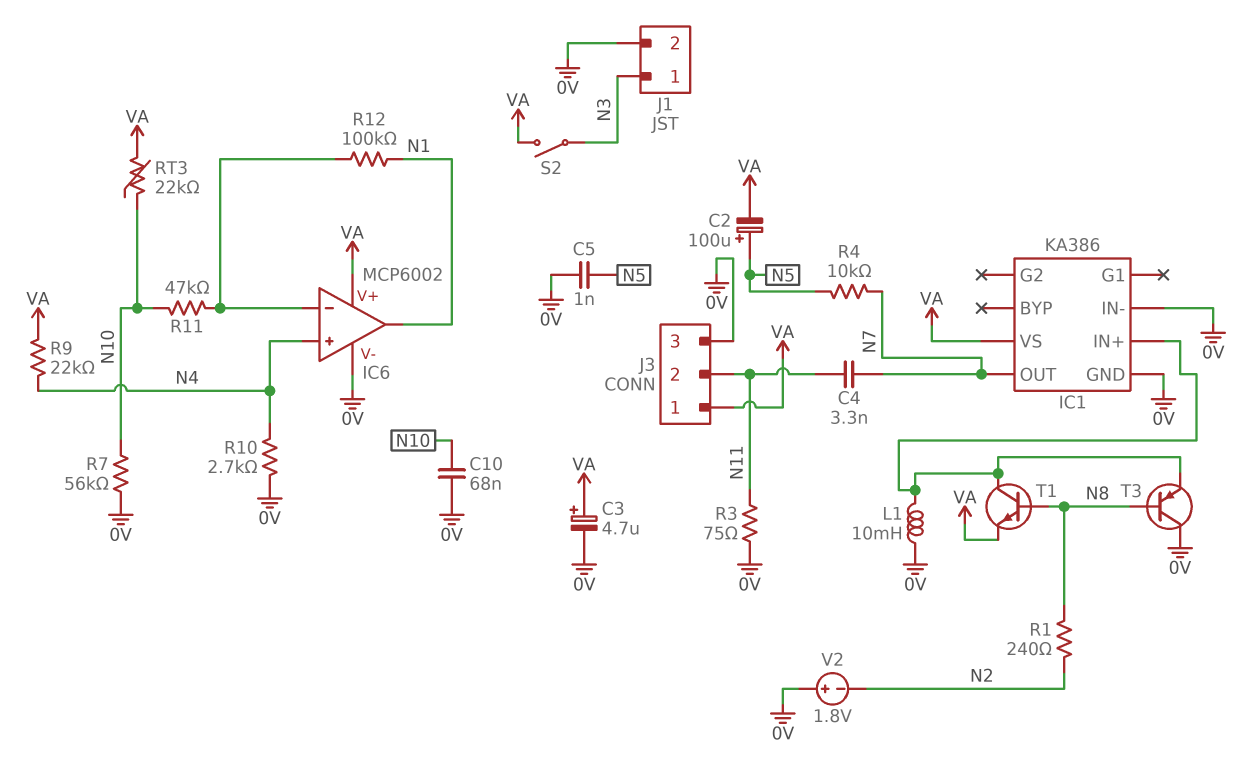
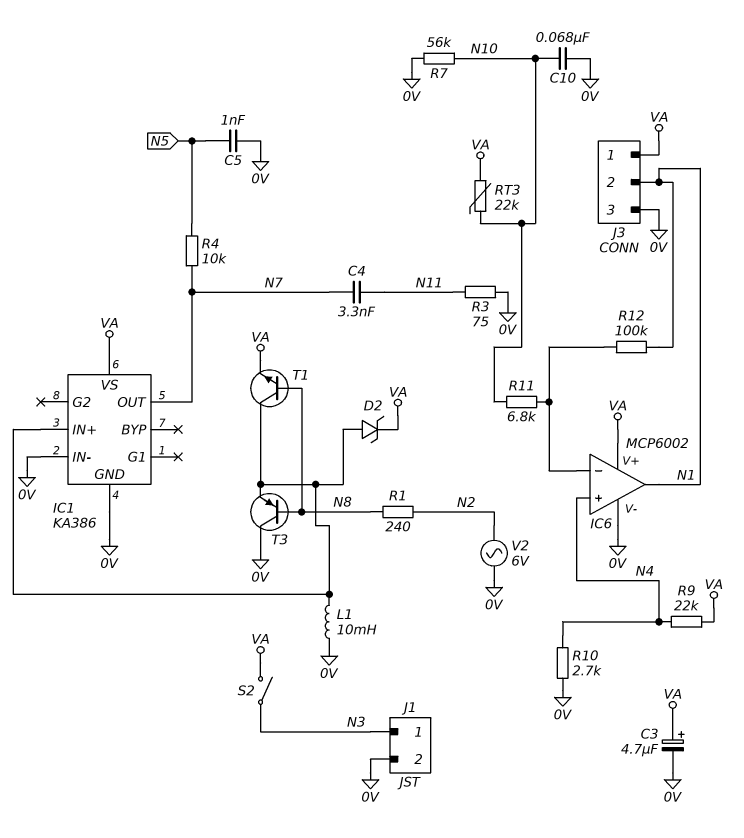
C2: 100uF (plus N5, minus VA) -> none
D2: none -> zener (A IC1/IN+, K VA)
J3 pin 2: N11 -> N1
R11: 47k (IC6/in-, N10) -> 6.8k (IC6/in-, N10)
V2: 1.8V (plus 0V, minus N2) -> AC 6V (0V, N2)

